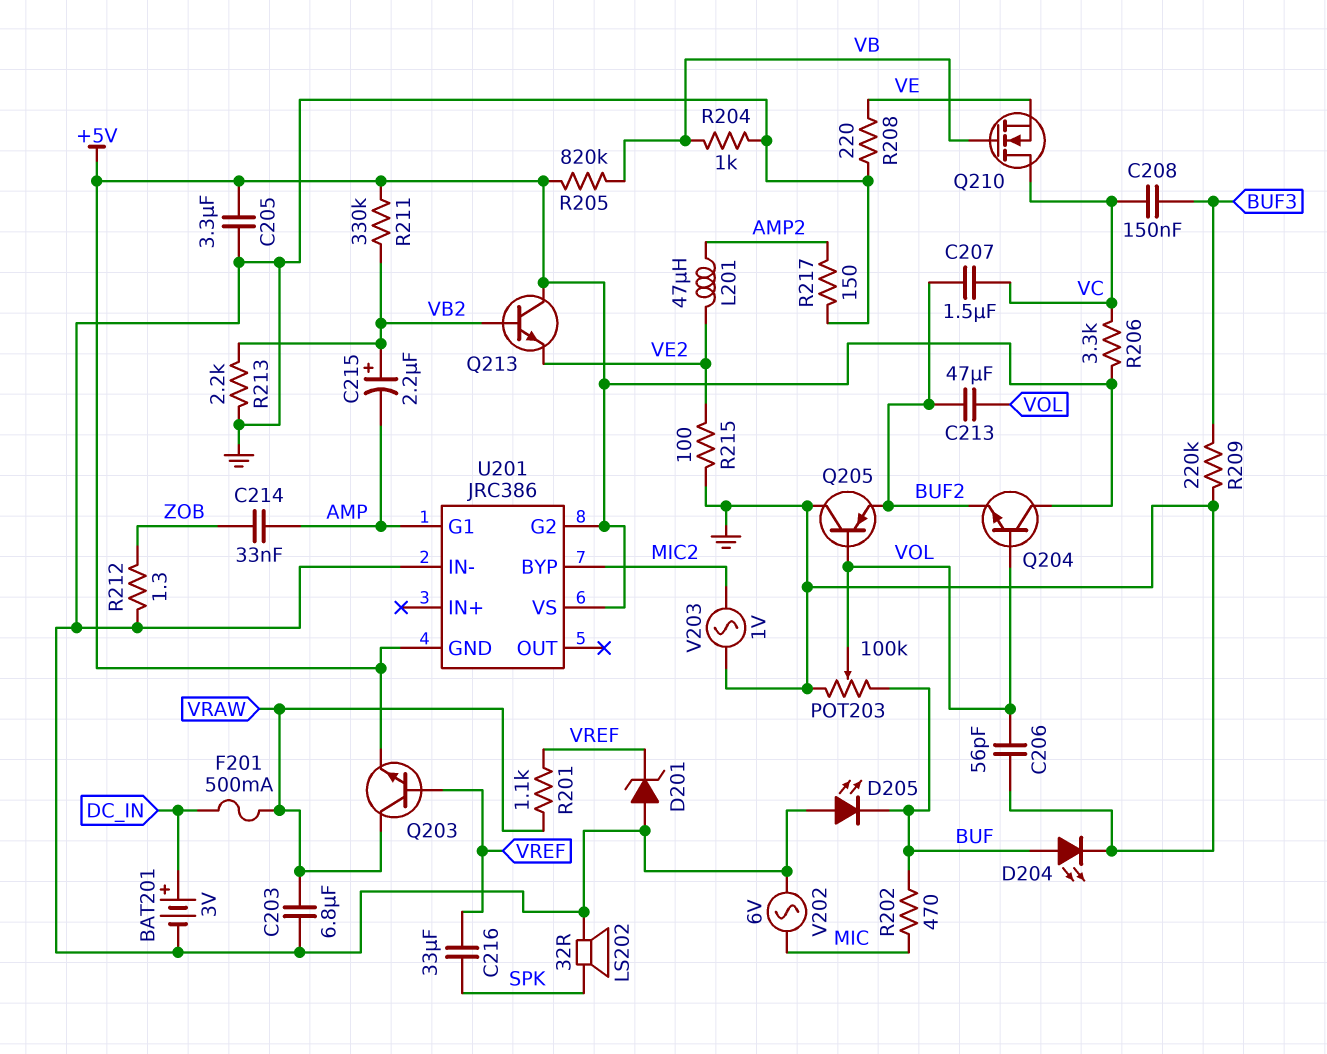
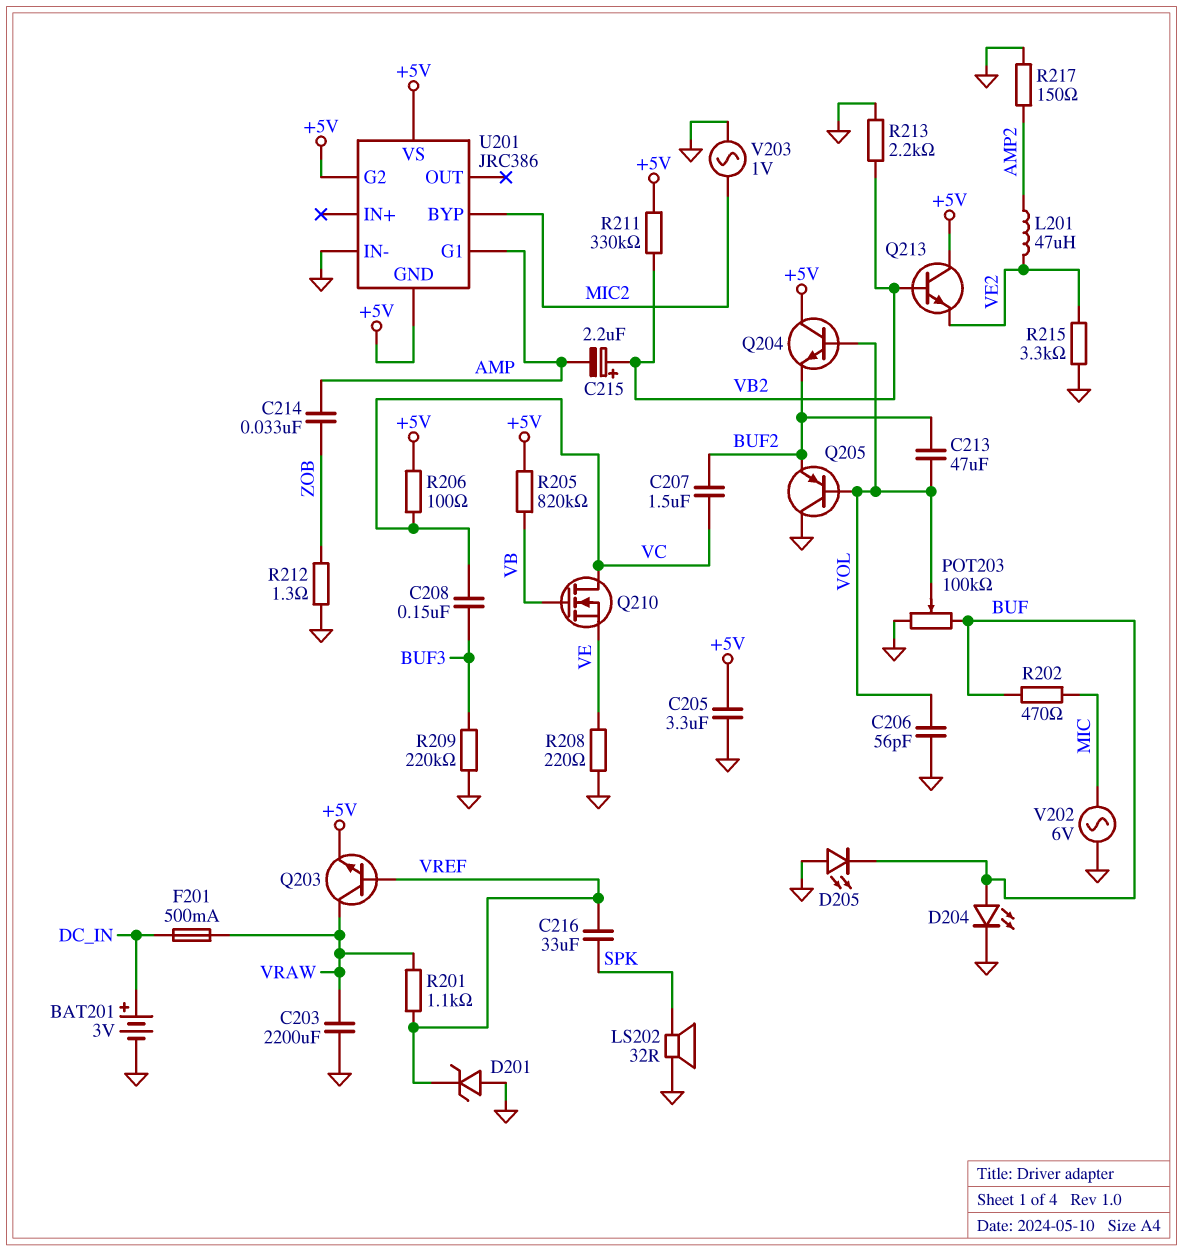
C203: 6.8uF (GND, VRAW) -> 2200uF (GND, VRAW)
R204: 1k (GND, VB) -> none
R206: 3.3k (+5V, VC) -> 100 (+5V, VC)
R215: 100 (GND, VE2) -> 3.3k (GND, VE2)

